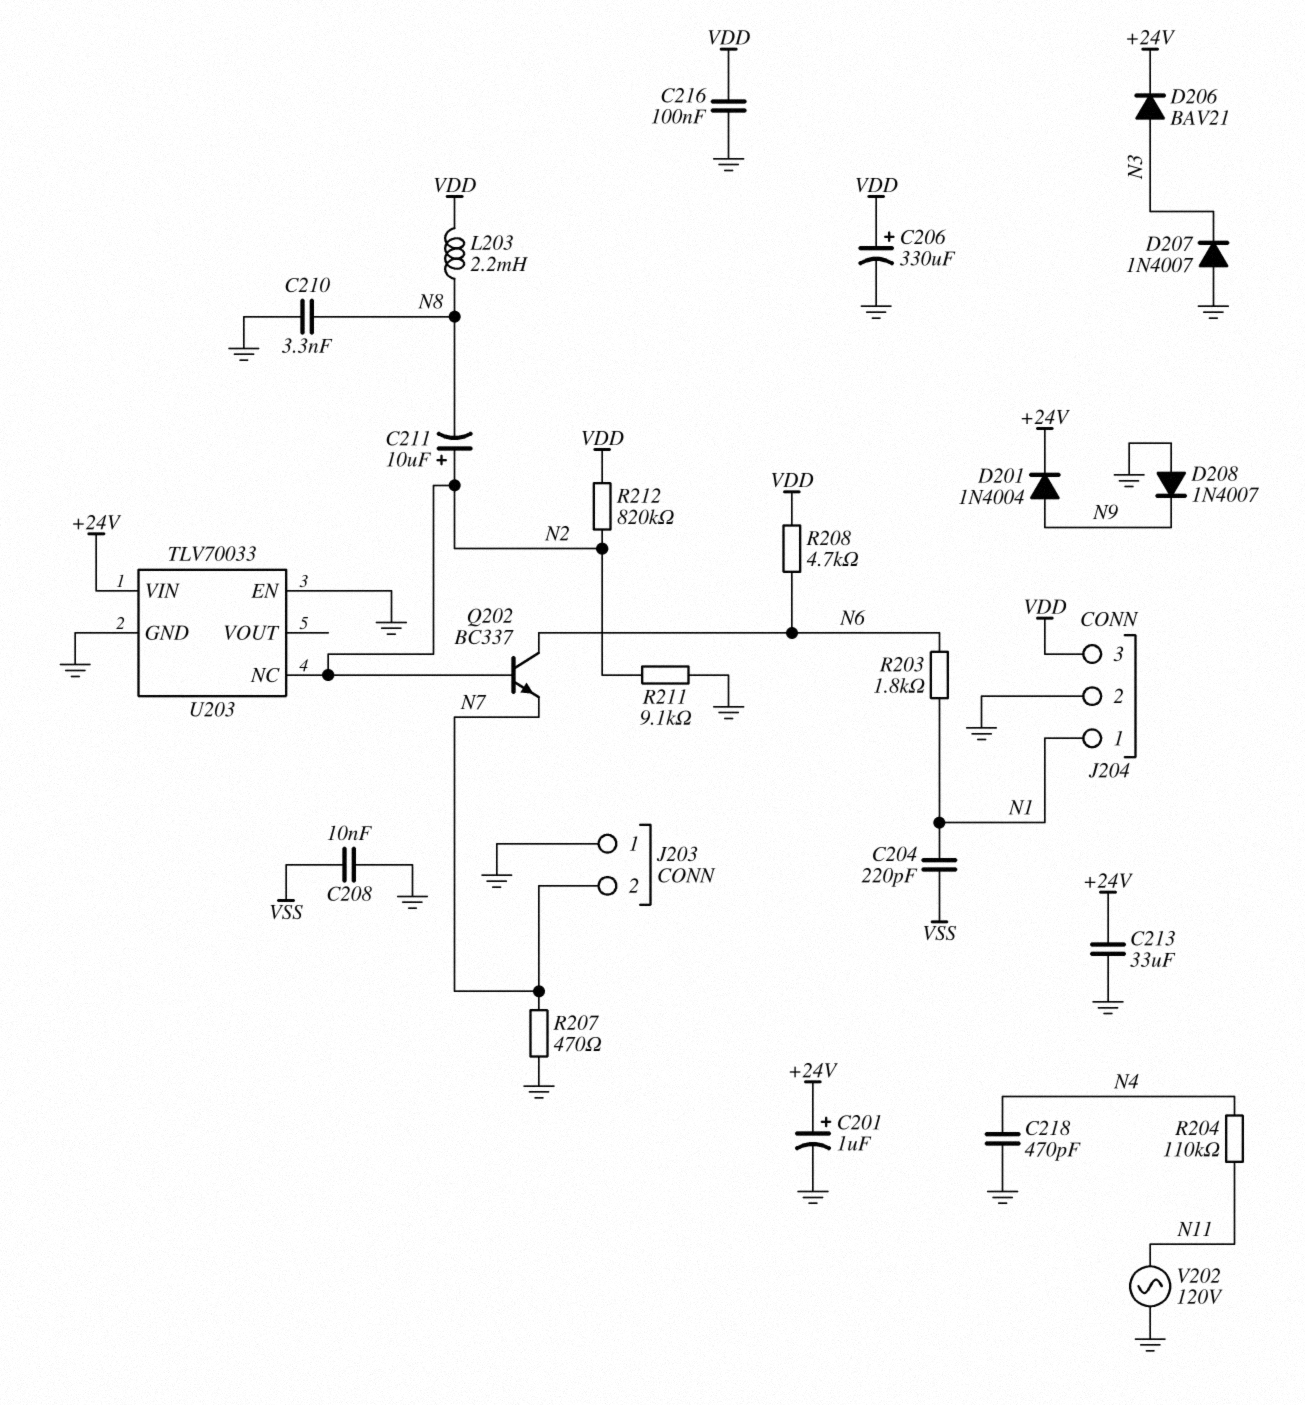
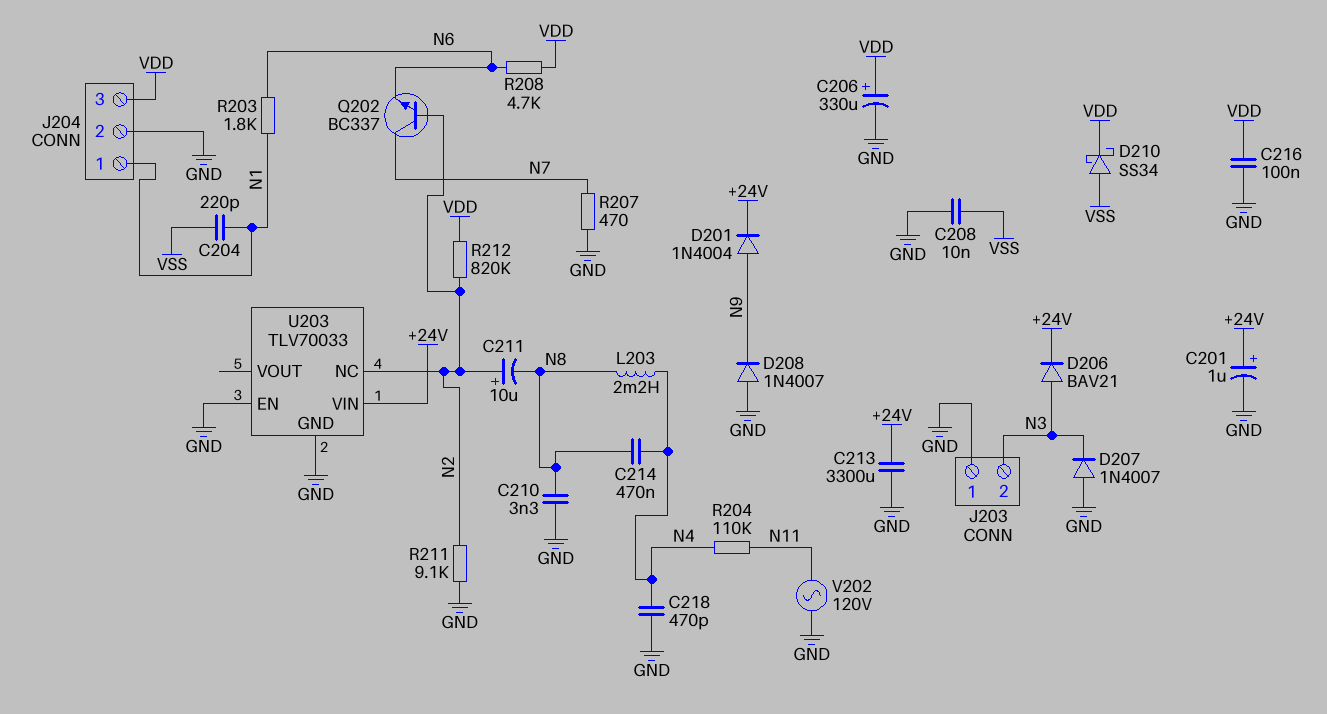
C213: 33uF (+24V, GND) -> 3300uF (+24V, GND)
C214: none -> 470nF (N4, N8)
D210: none -> schottky SS34 (A VSS, K VDD)
J203 pin 2: N7 -> N3
L203: 2.2mH (N8, VDD) -> 2.2mH (N4, N8)
Q202: NPN BC337 (B N2, C N6, E N7) -> NPN BC337 (B N2, C N7, E N6)

